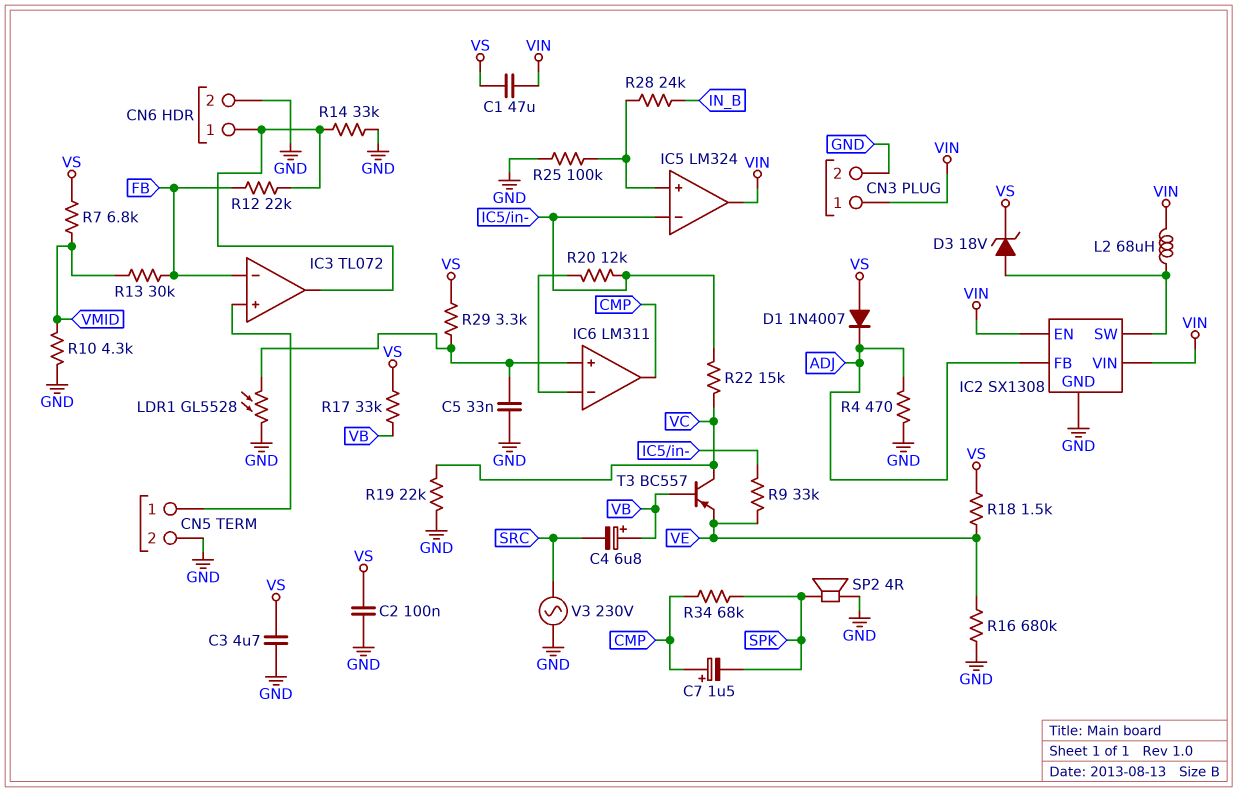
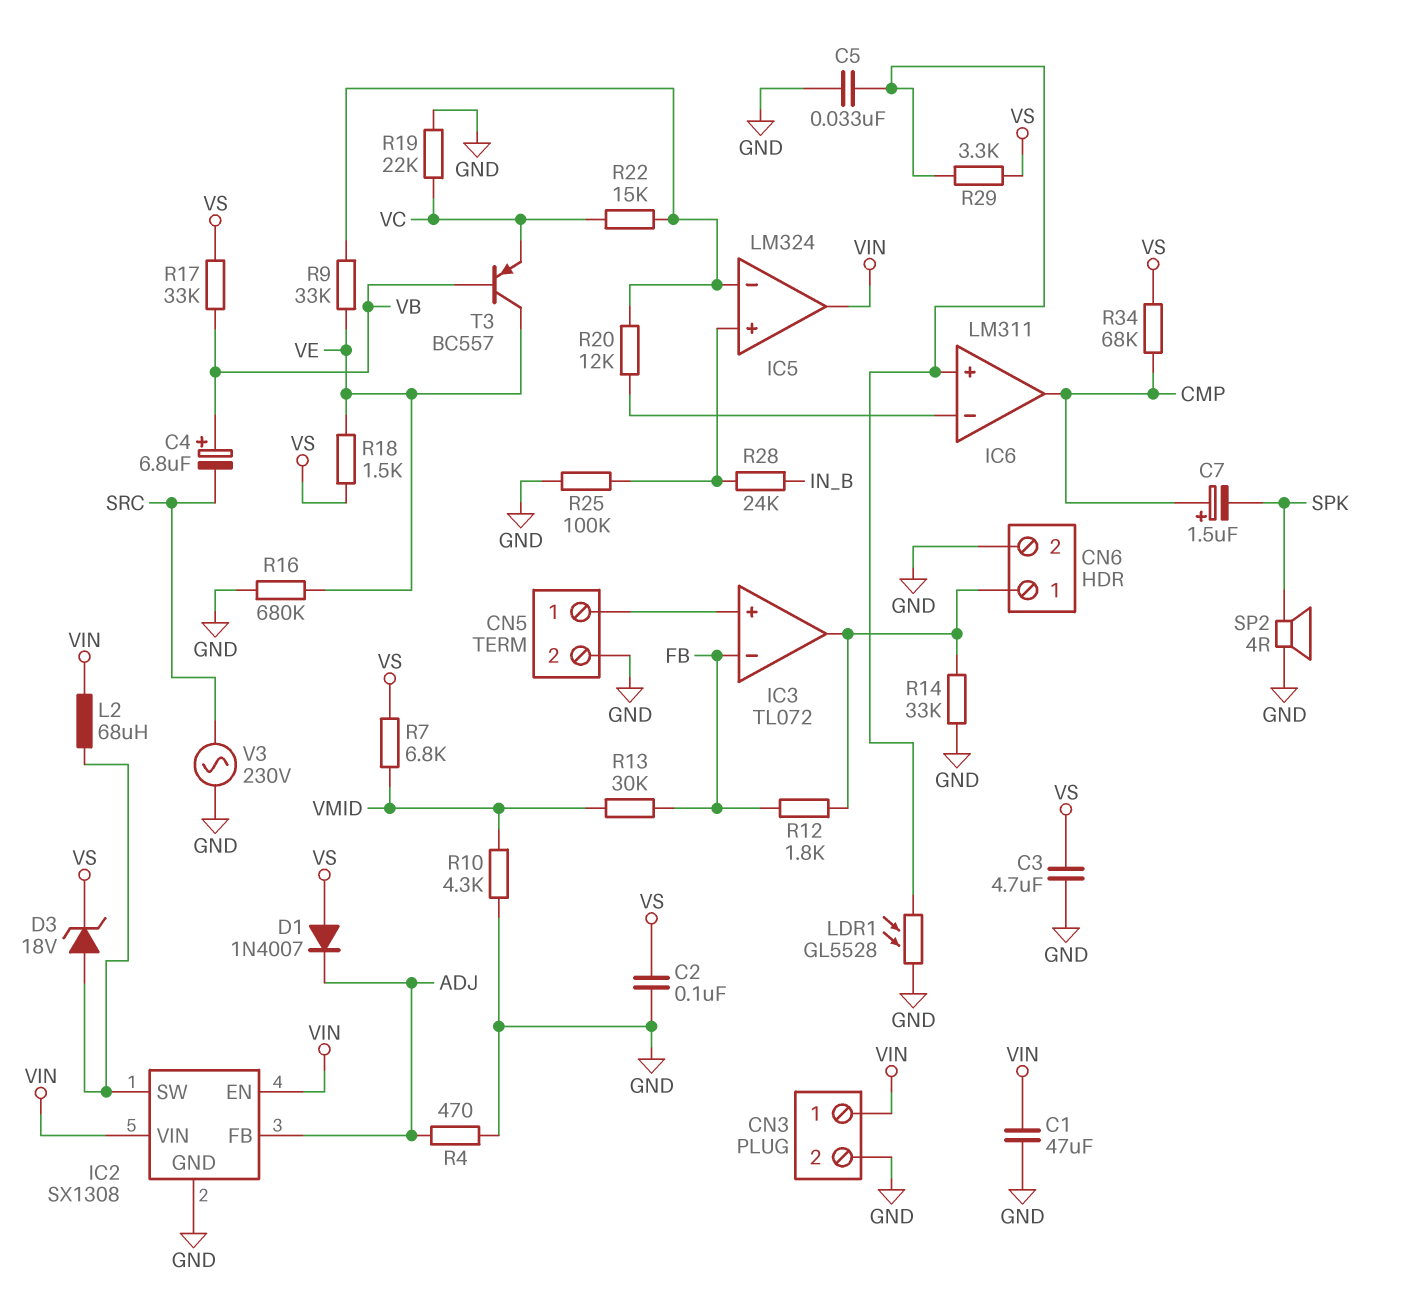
C1: 47uF (VIN, VS) -> 47uF (GND, VIN)
R12: 22k (CN6/1, FB) -> 1.8k (CN6/1, FB)
R34: 68k (CMP, SPK) -> 68k (CMP, VS)
T3: PNP BC557 (B VB, C VC, E VE) -> PNP BC557 (B VB, C VE, E VC)

